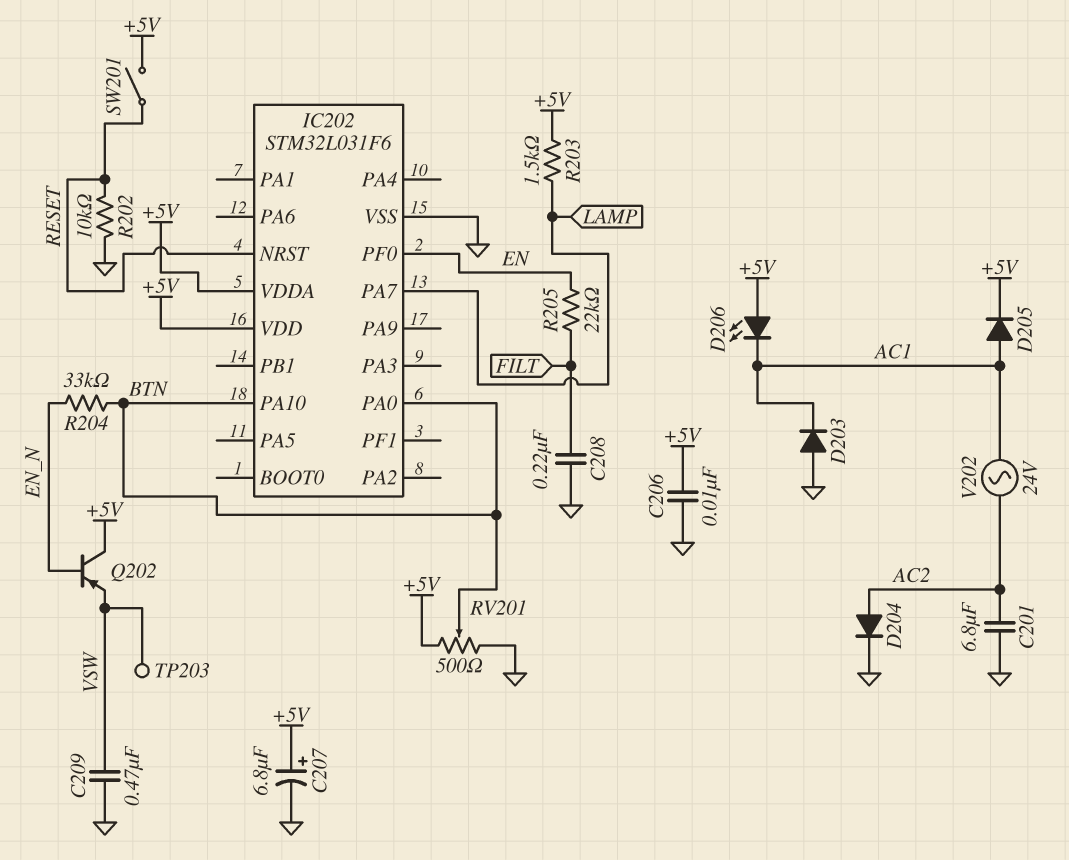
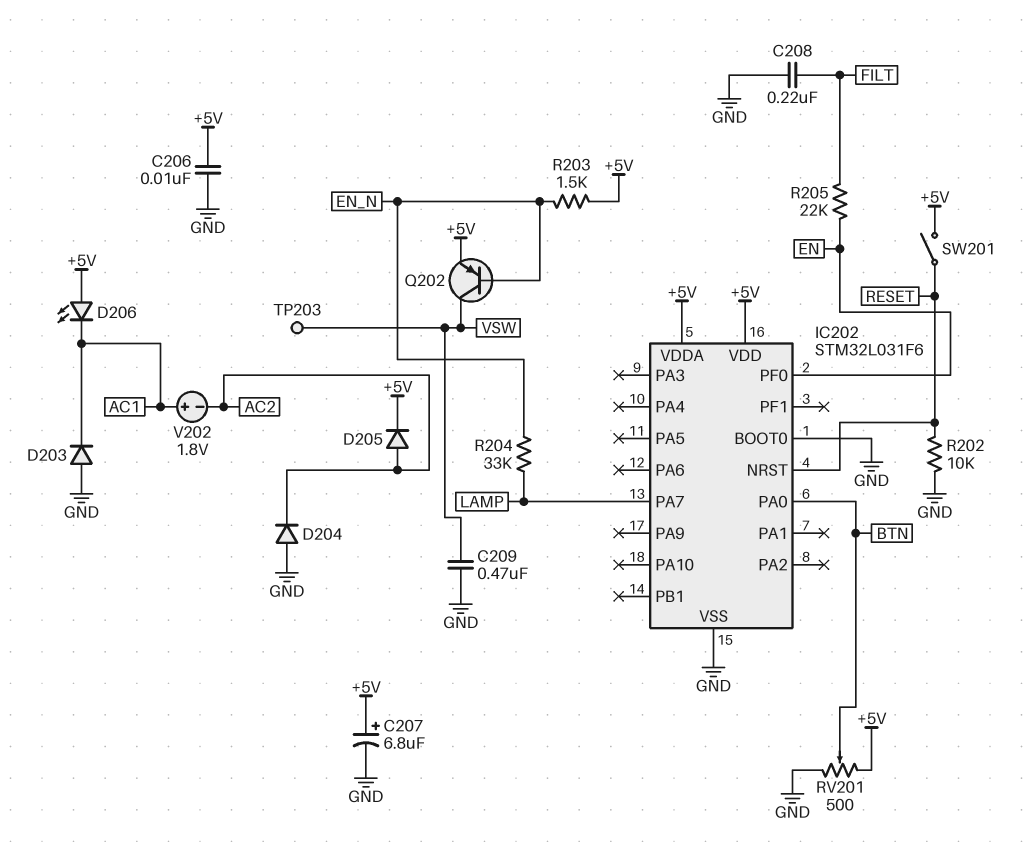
C201: 6.8uF (AC2, GND) -> none
D204: diode (A AC2, K GND) -> diode (A GND, K AC2)
D205: diode (A AC1, K +5V) -> diode (A AC2, K +5V)
IC202 pin BOOT0: none -> GND
IC202 pin PA10: BTN -> none
Q202: PNP (B EN_N, C +5V, E VSW) -> PNP (B EN_N, C VSW, E +5V)
R203: 1.5k (+5V, LAMP) -> 1.5k (+5V, EN_N)
R204: 33k (BTN, EN_N) -> 33k (EN_N, LAMP)
V202: AC 24V (AC1, AC2) -> 1.8V (plus AC1, minus AC2)

